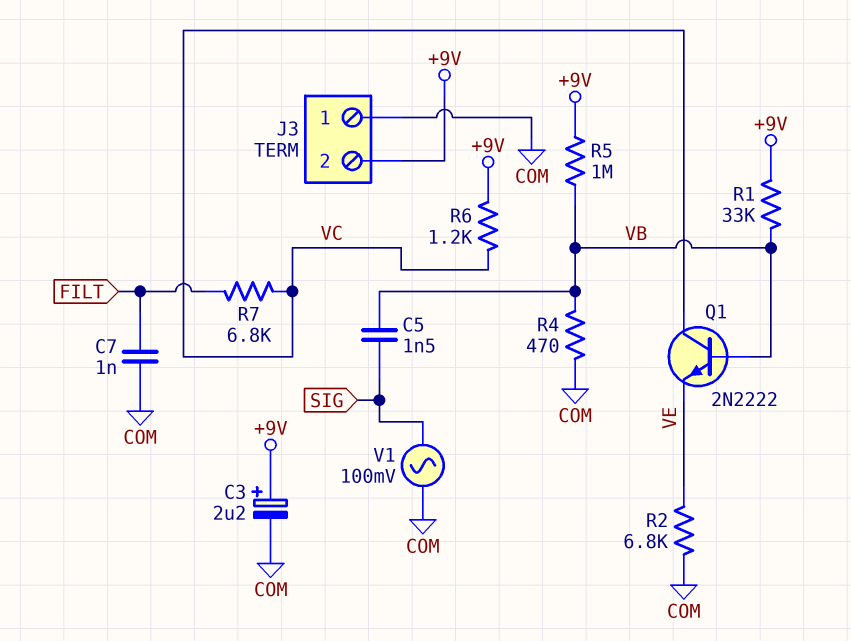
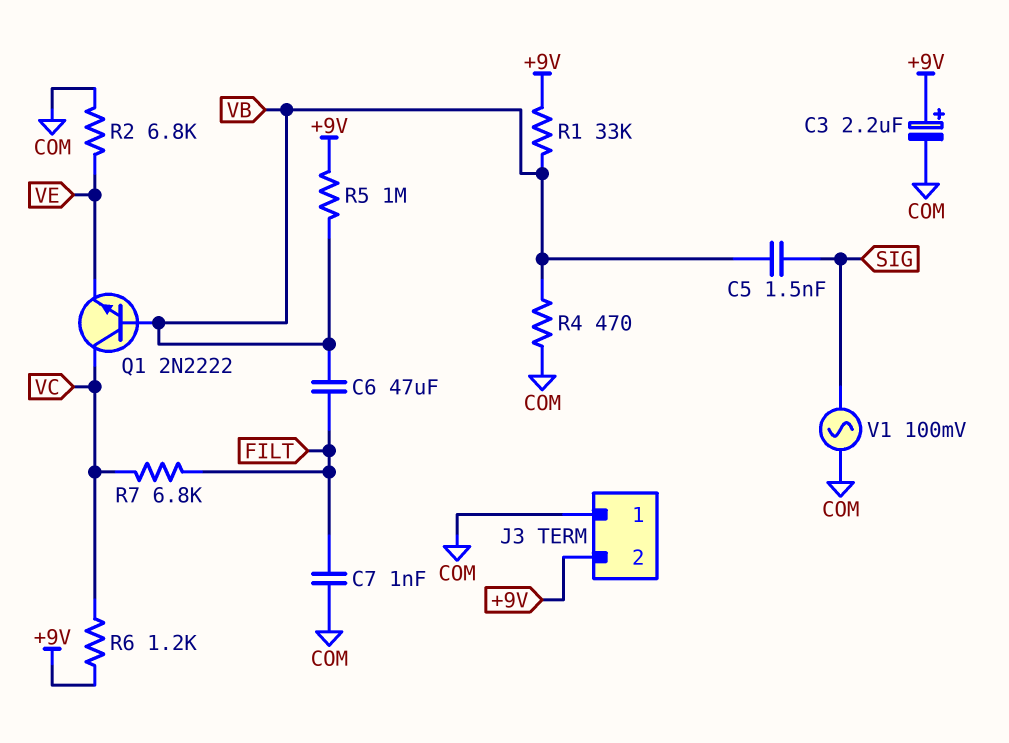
C6: none -> 47uF (FILT, VB)

